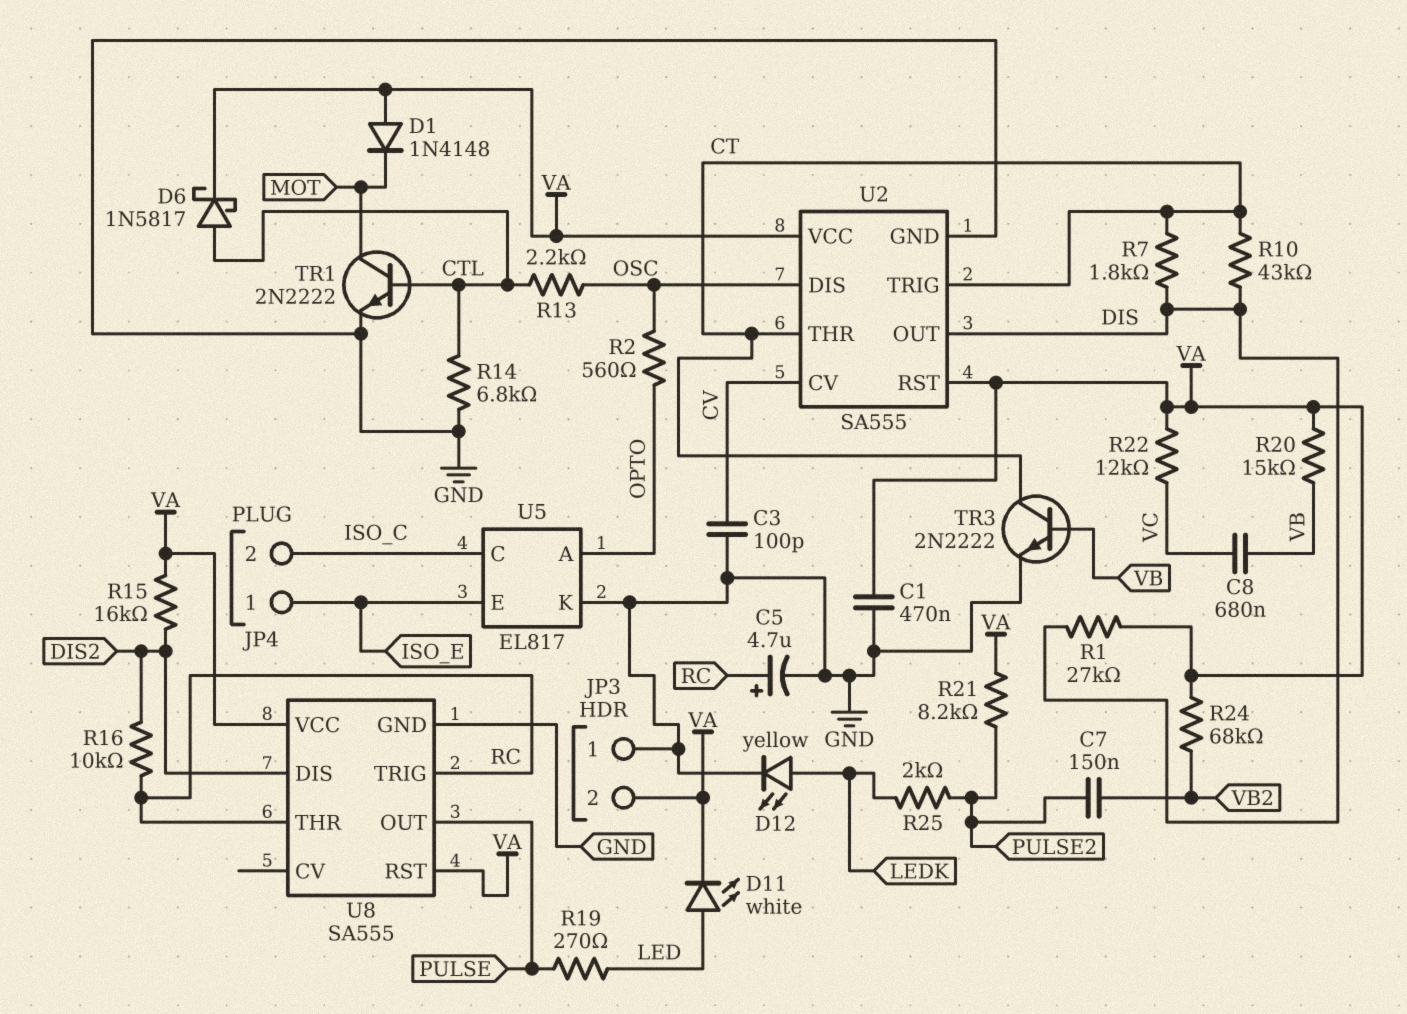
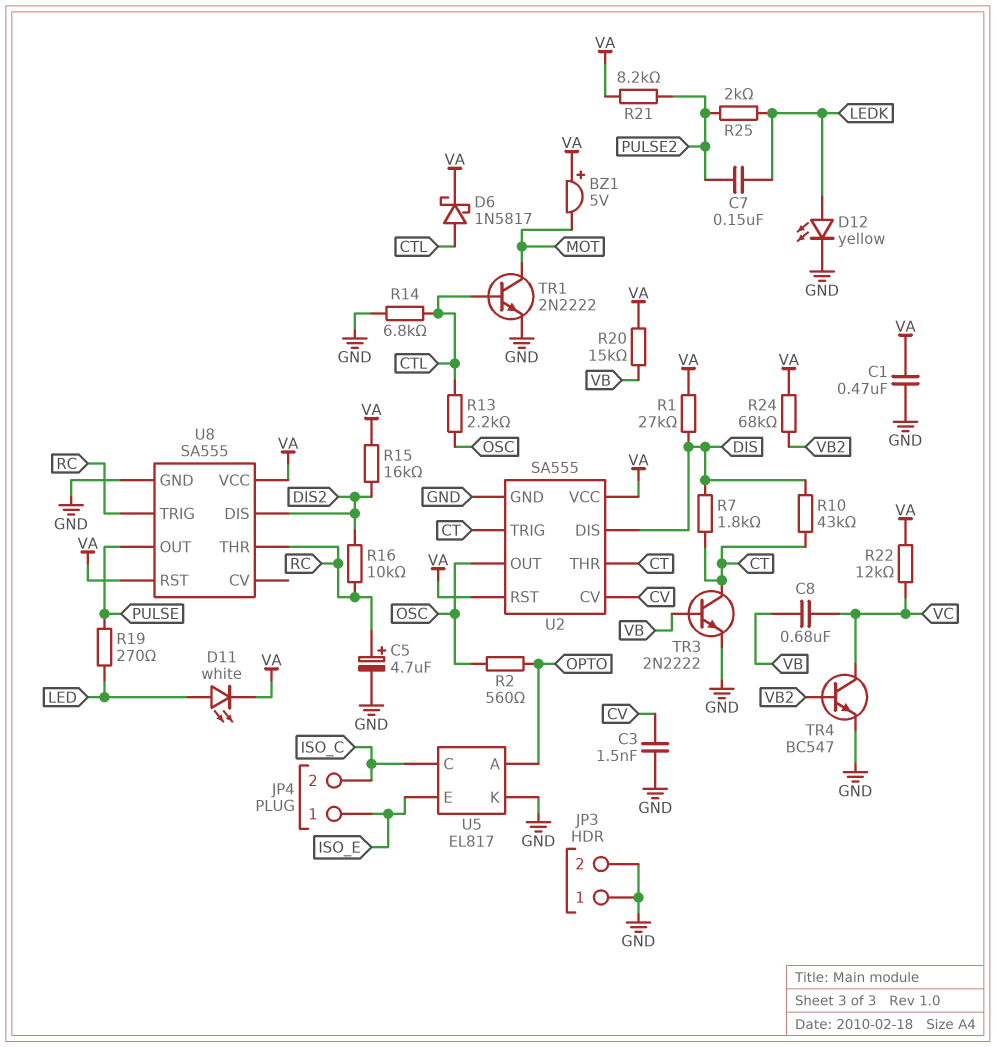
BZ1: none -> buzzer 5V (plus VA, minus MOT)
C3: 100pF (CV, GND) -> 1.5nF (CV, GND)
C7: 150nF (PULSE2, VB2) -> 150nF (LEDK, PULSE2)
D1: diode 1N4148 (A VA, K MOT) -> none
JP3 pin 2: VA -> GND
TR4: none -> NPN BC547 (B VB2, C VC, E GND)
U2 pin DIS: OSC -> DIS
U2 pin OUT: DIS -> OSC

